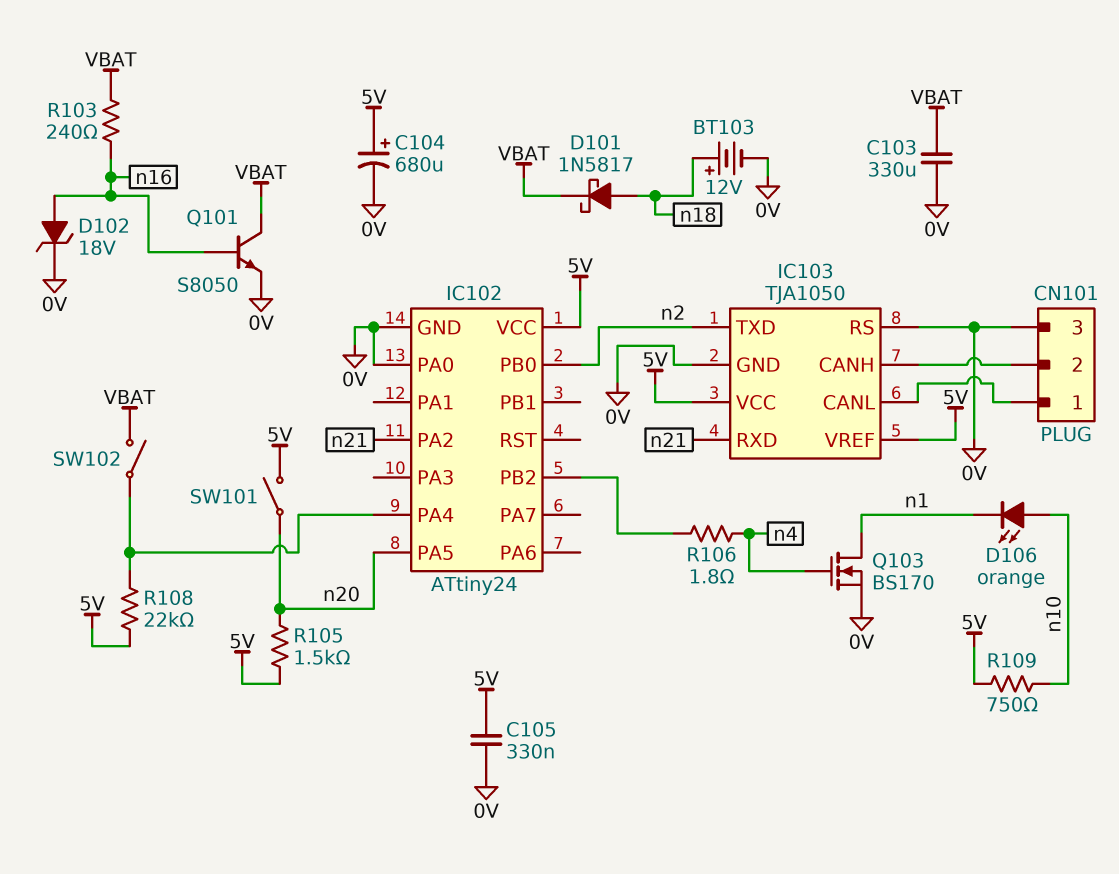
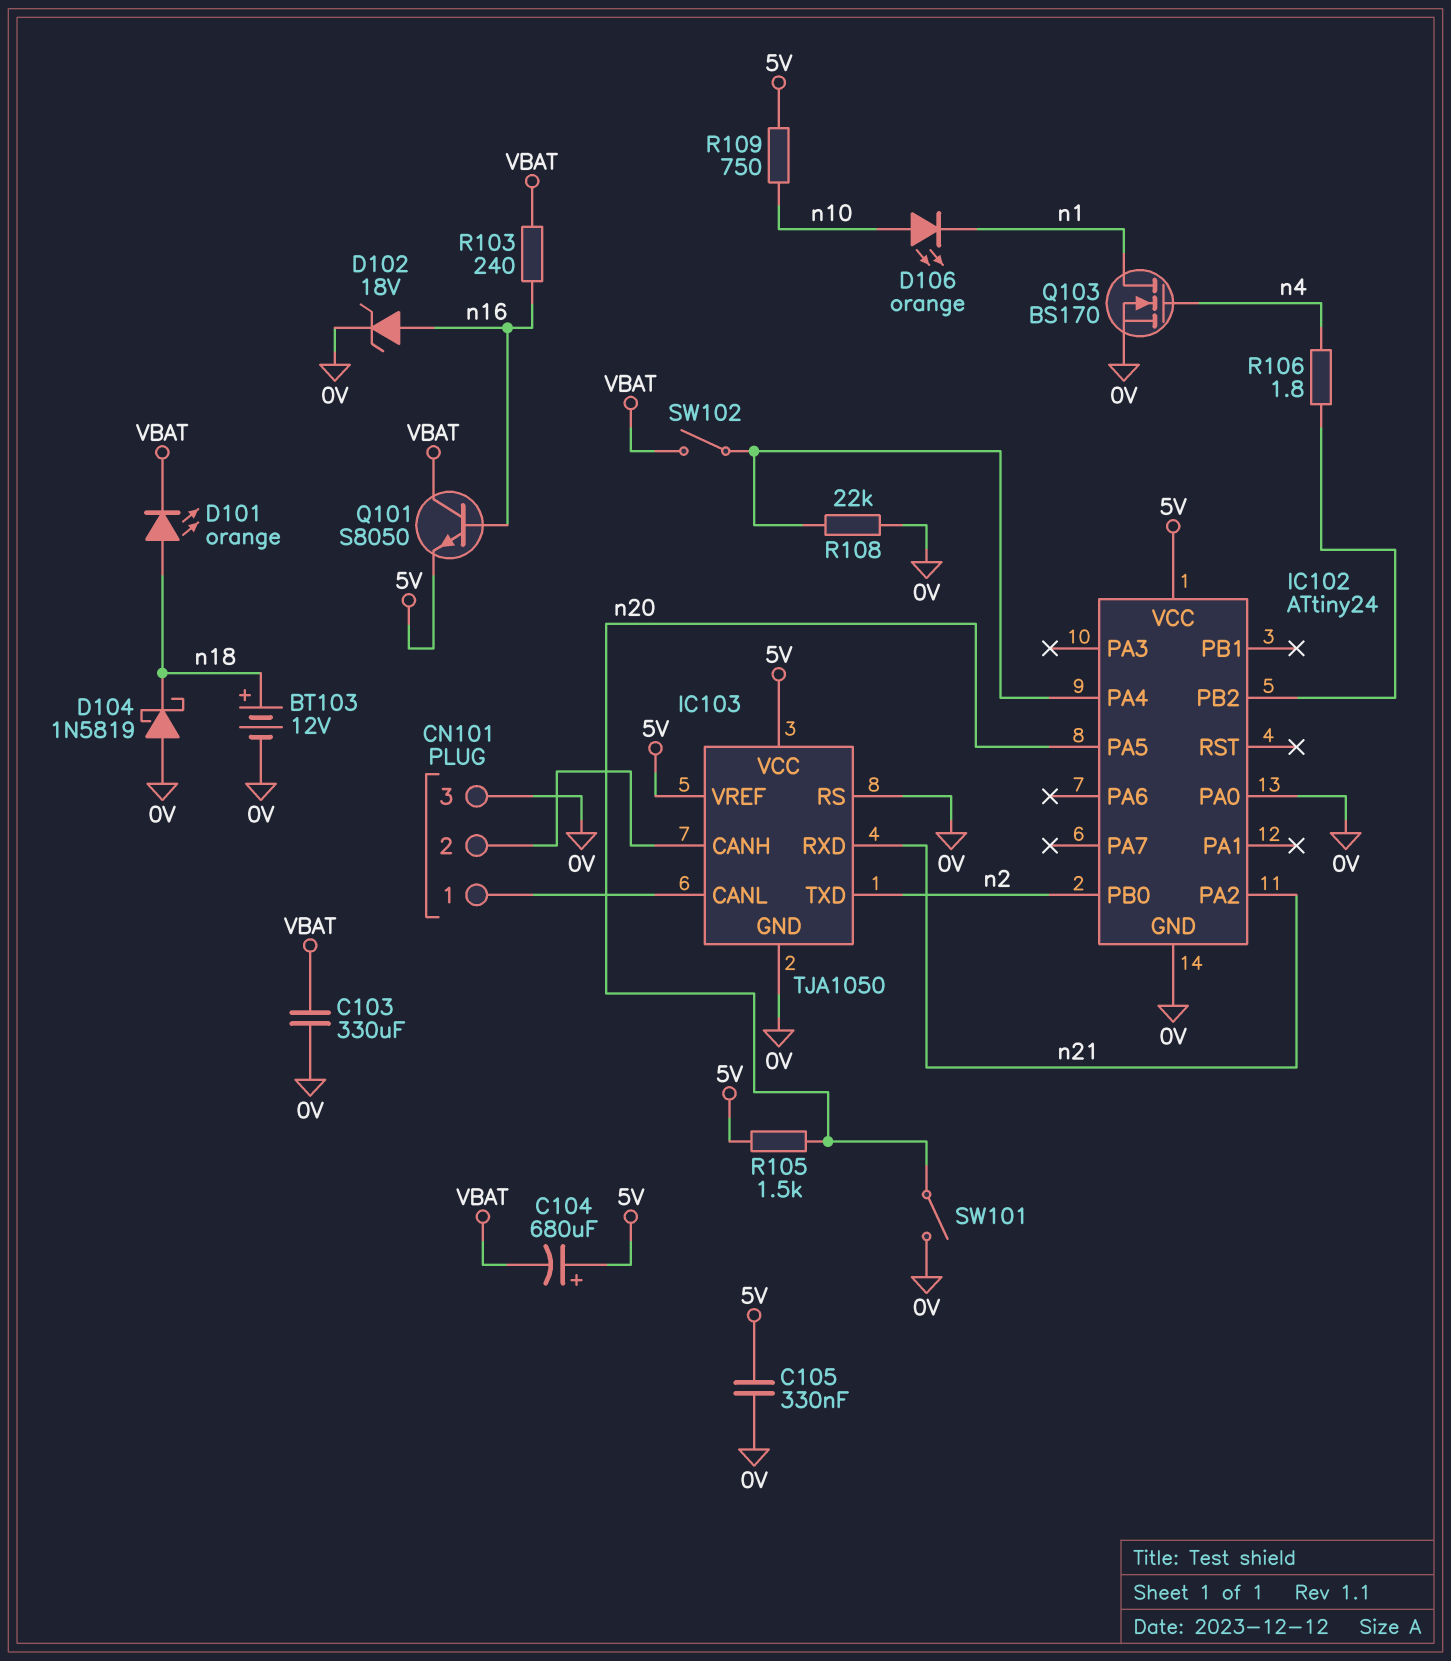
C104: 680uF (plus 5V, minus 0V) -> 680uF (plus 5V, minus VBAT)
D101: schottky 1N5817 (A n18, K VBAT) -> LED orange (A n18, K VBAT)
D104: none -> schottky 1N5819 (A 0V, K n18)
Q101: NPN S8050 (B n16, C VBAT, E 0V) -> NPN S8050 (B n16, C VBAT, E 5V)
R108: 22k (5V, IC102/PA4) -> 22k (0V, IC102/PA4)
SW101: switch (5V, n20) -> switch (0V, n20)

